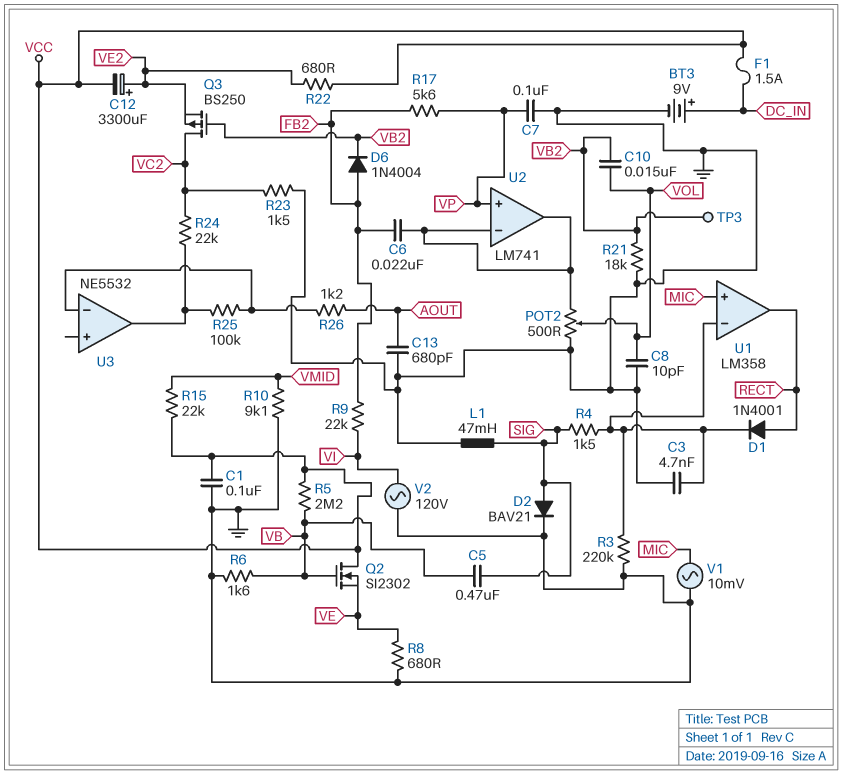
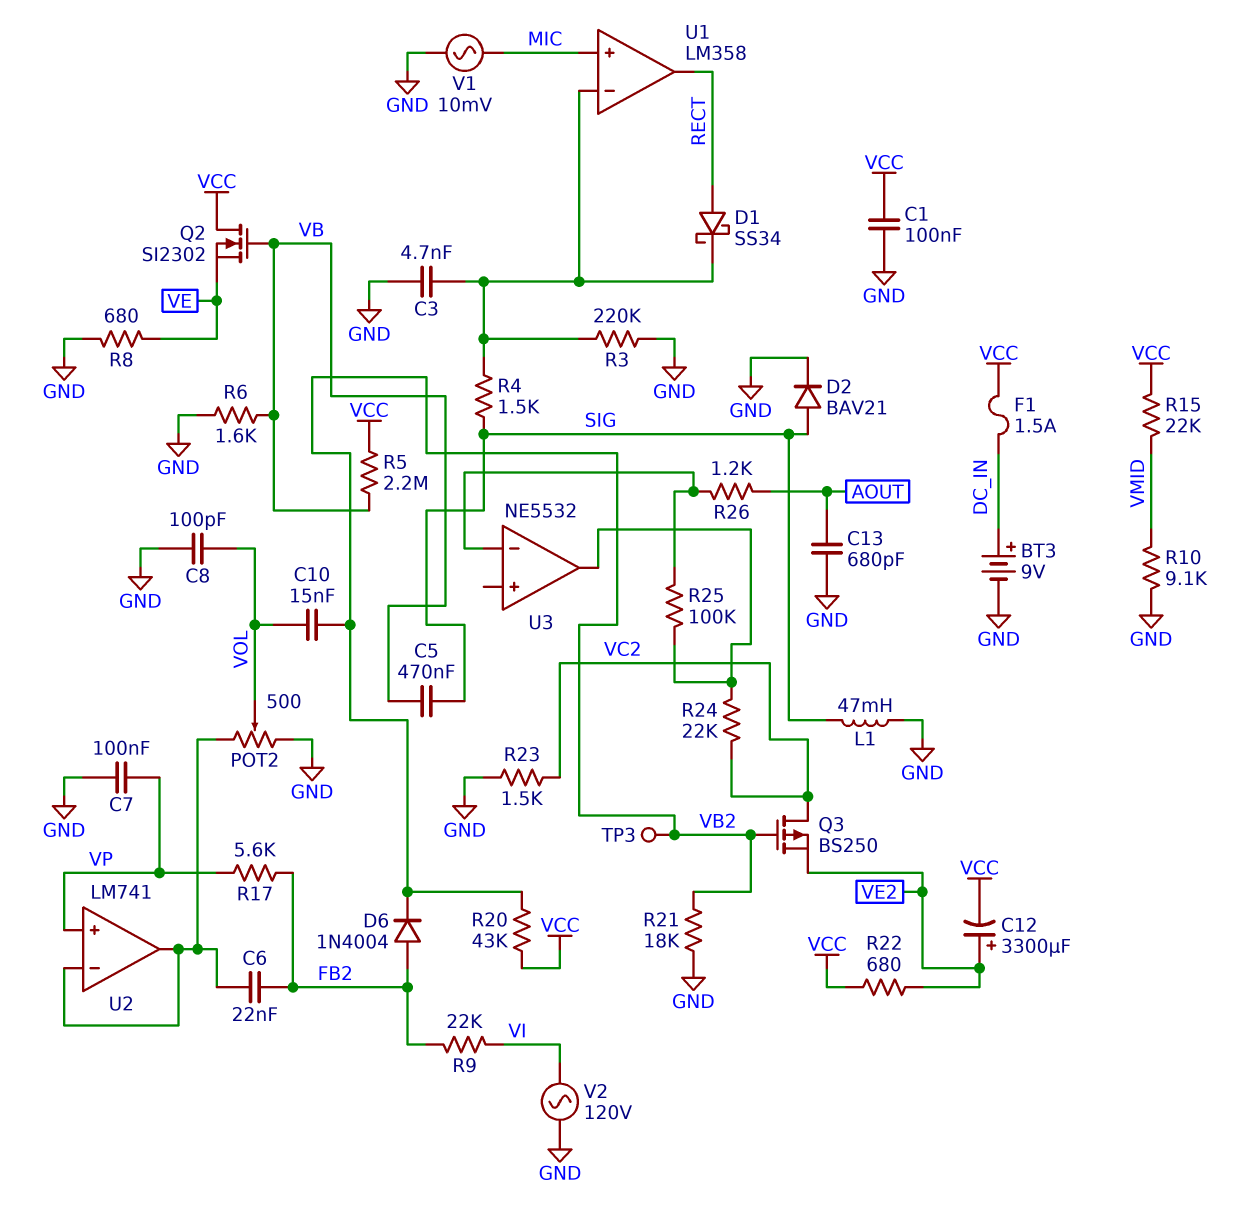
C8: 10pF (GND, VOL) -> 100pF (GND, VOL)
D1: diode 1N4001 (A RECT, K U1/in-) -> schottky SS34 (A RECT, K U1/in-)
R20: none -> 43k (VB2, VCC)

